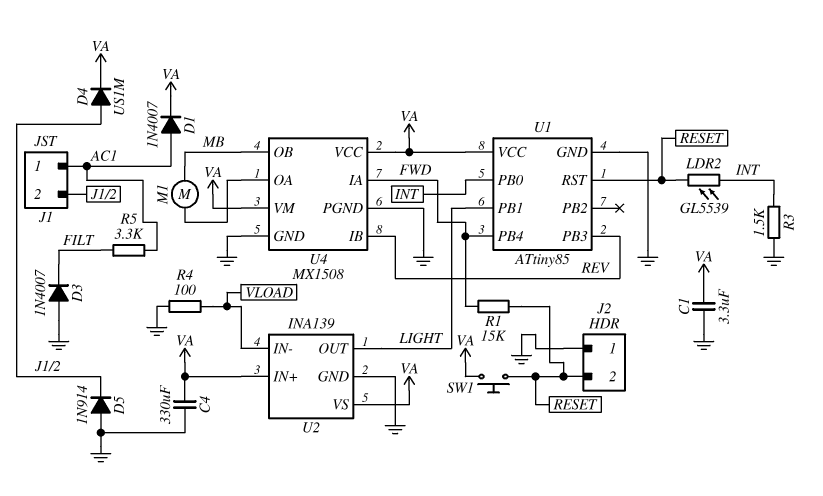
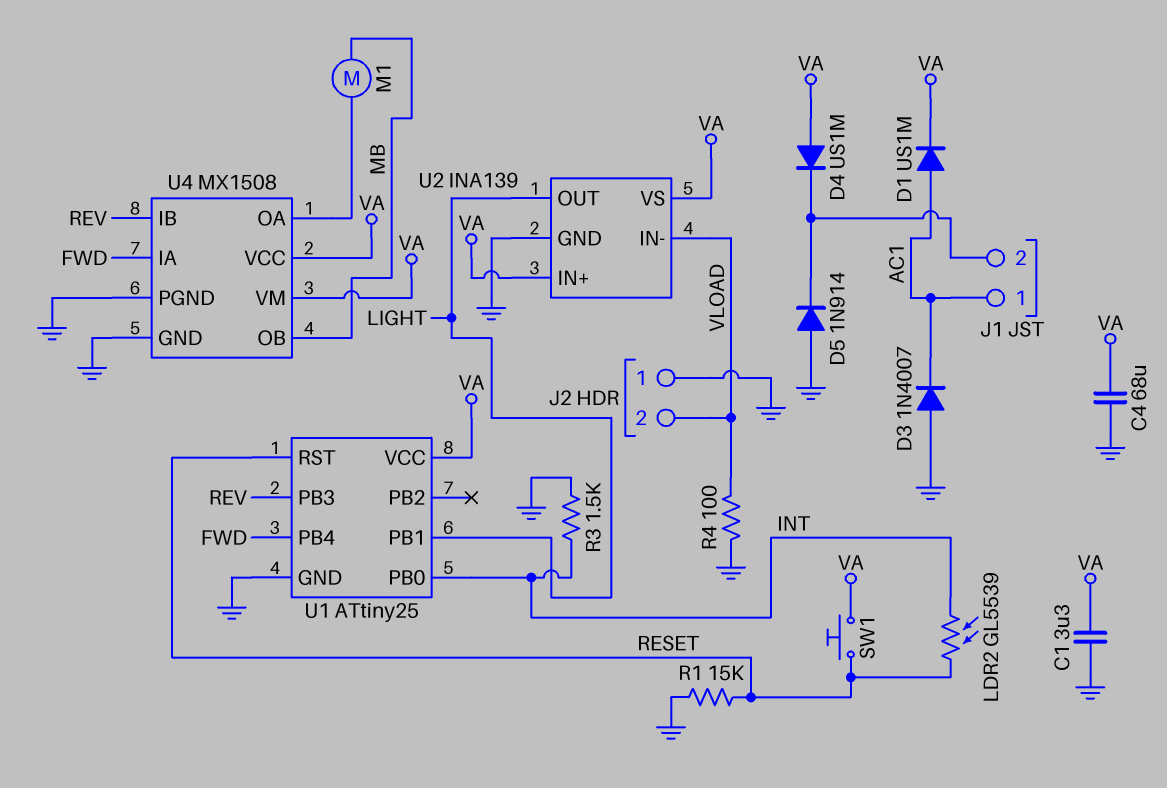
C4: 330uF (GND, VA) -> 68uF (GND, VA)
D1: diode 1N4007 (A AC1, K VA) -> diode US1M (A AC1, K VA)
D3: diode 1N4007 (A GND, K FILT) -> diode 1N4007 (A GND, K AC1)
D4: diode US1M (A J1/2, K VA) -> diode US1M (A VA, K J1/2)
J2 pin 2: RESET -> VLOAD
R1: 15k (FWD, RESET) -> 15k (GND, RESET)
R5: 3.3k (AC1, FILT) -> none
U1: ATtiny85 -> ATtiny25

